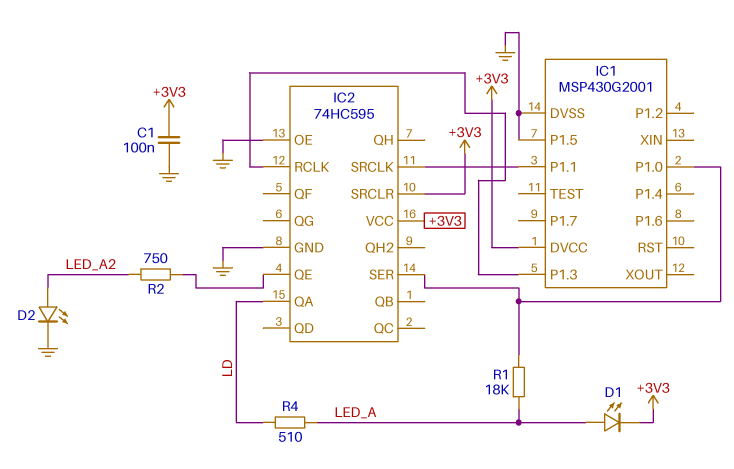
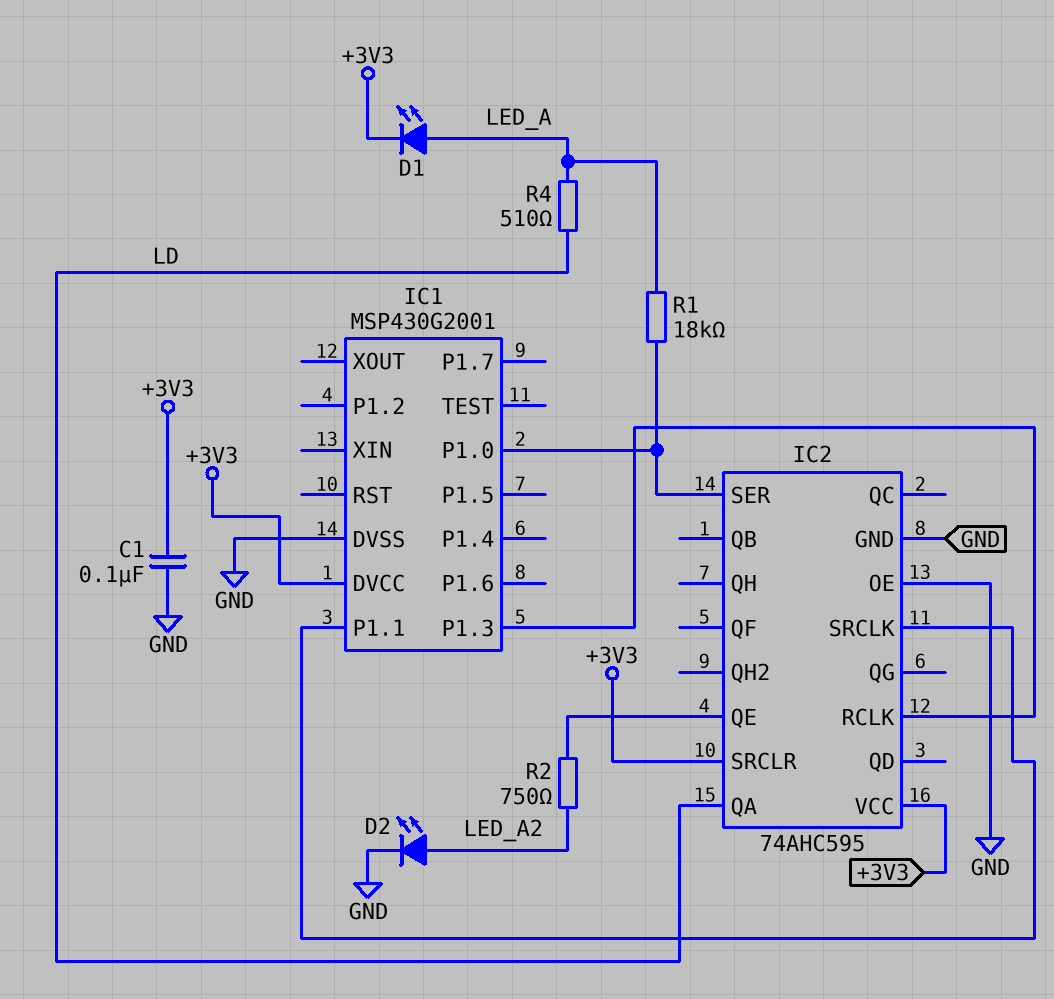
IC1 pin P1.5: GND -> none
IC2: 74HC595 -> 74AHC595

